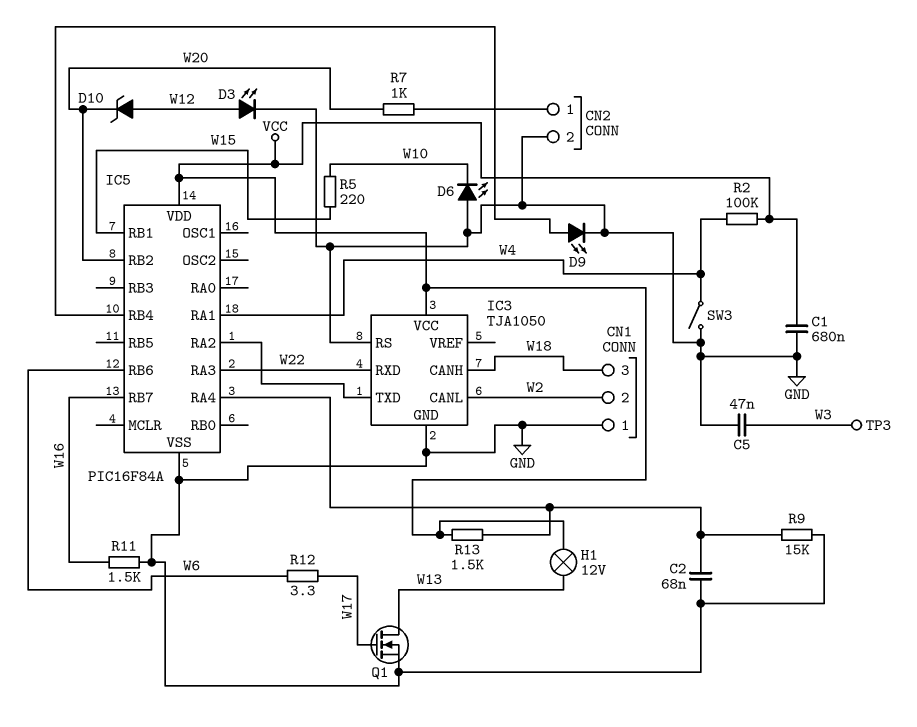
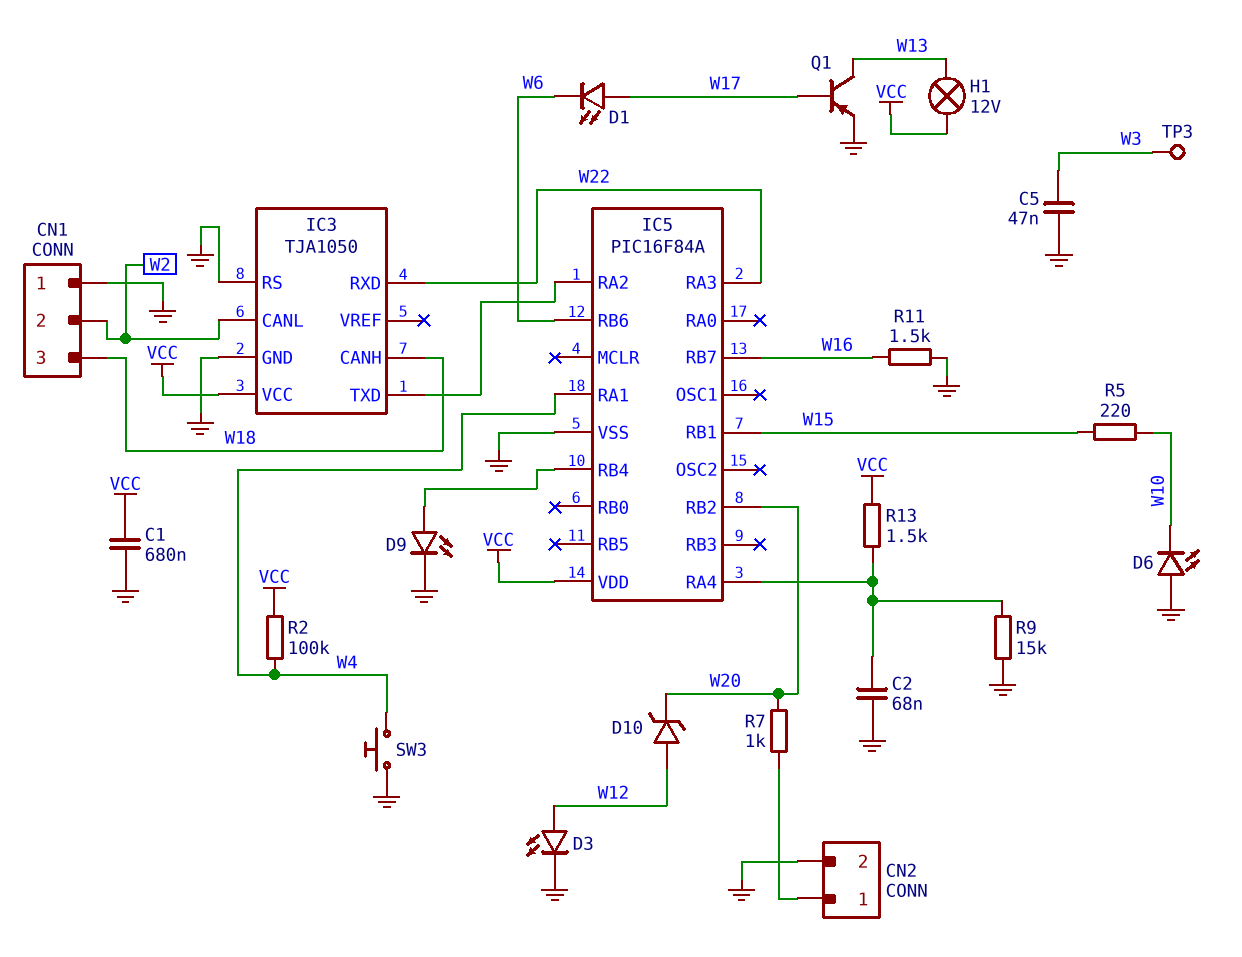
D1: none -> LED (A W17, K W6)
Q1: NMOS (G W17, D W13, S GND) -> PNP (B W17, C W13, E GND)
R12: 3.3 (W6, W17) -> none
SW3: switch (GND, W4) -> button (GND, W4)

